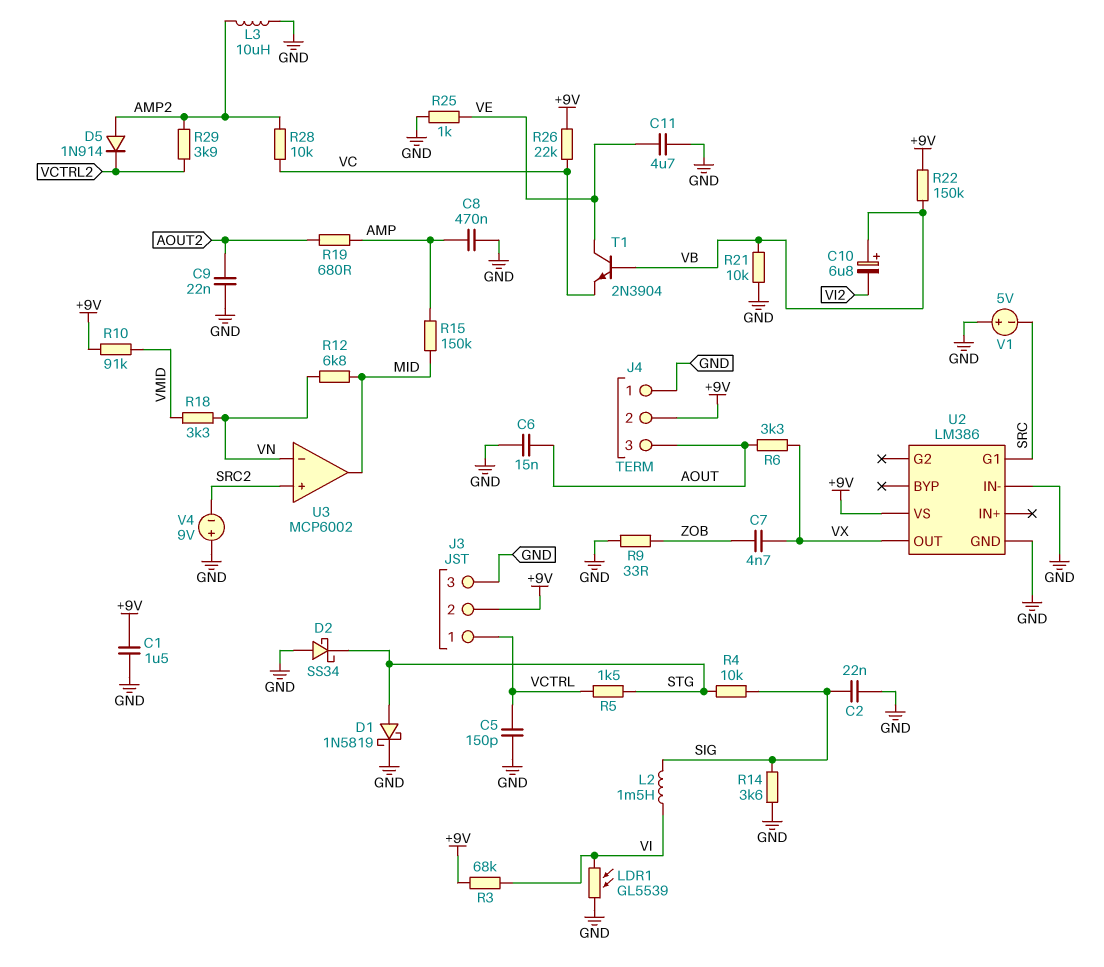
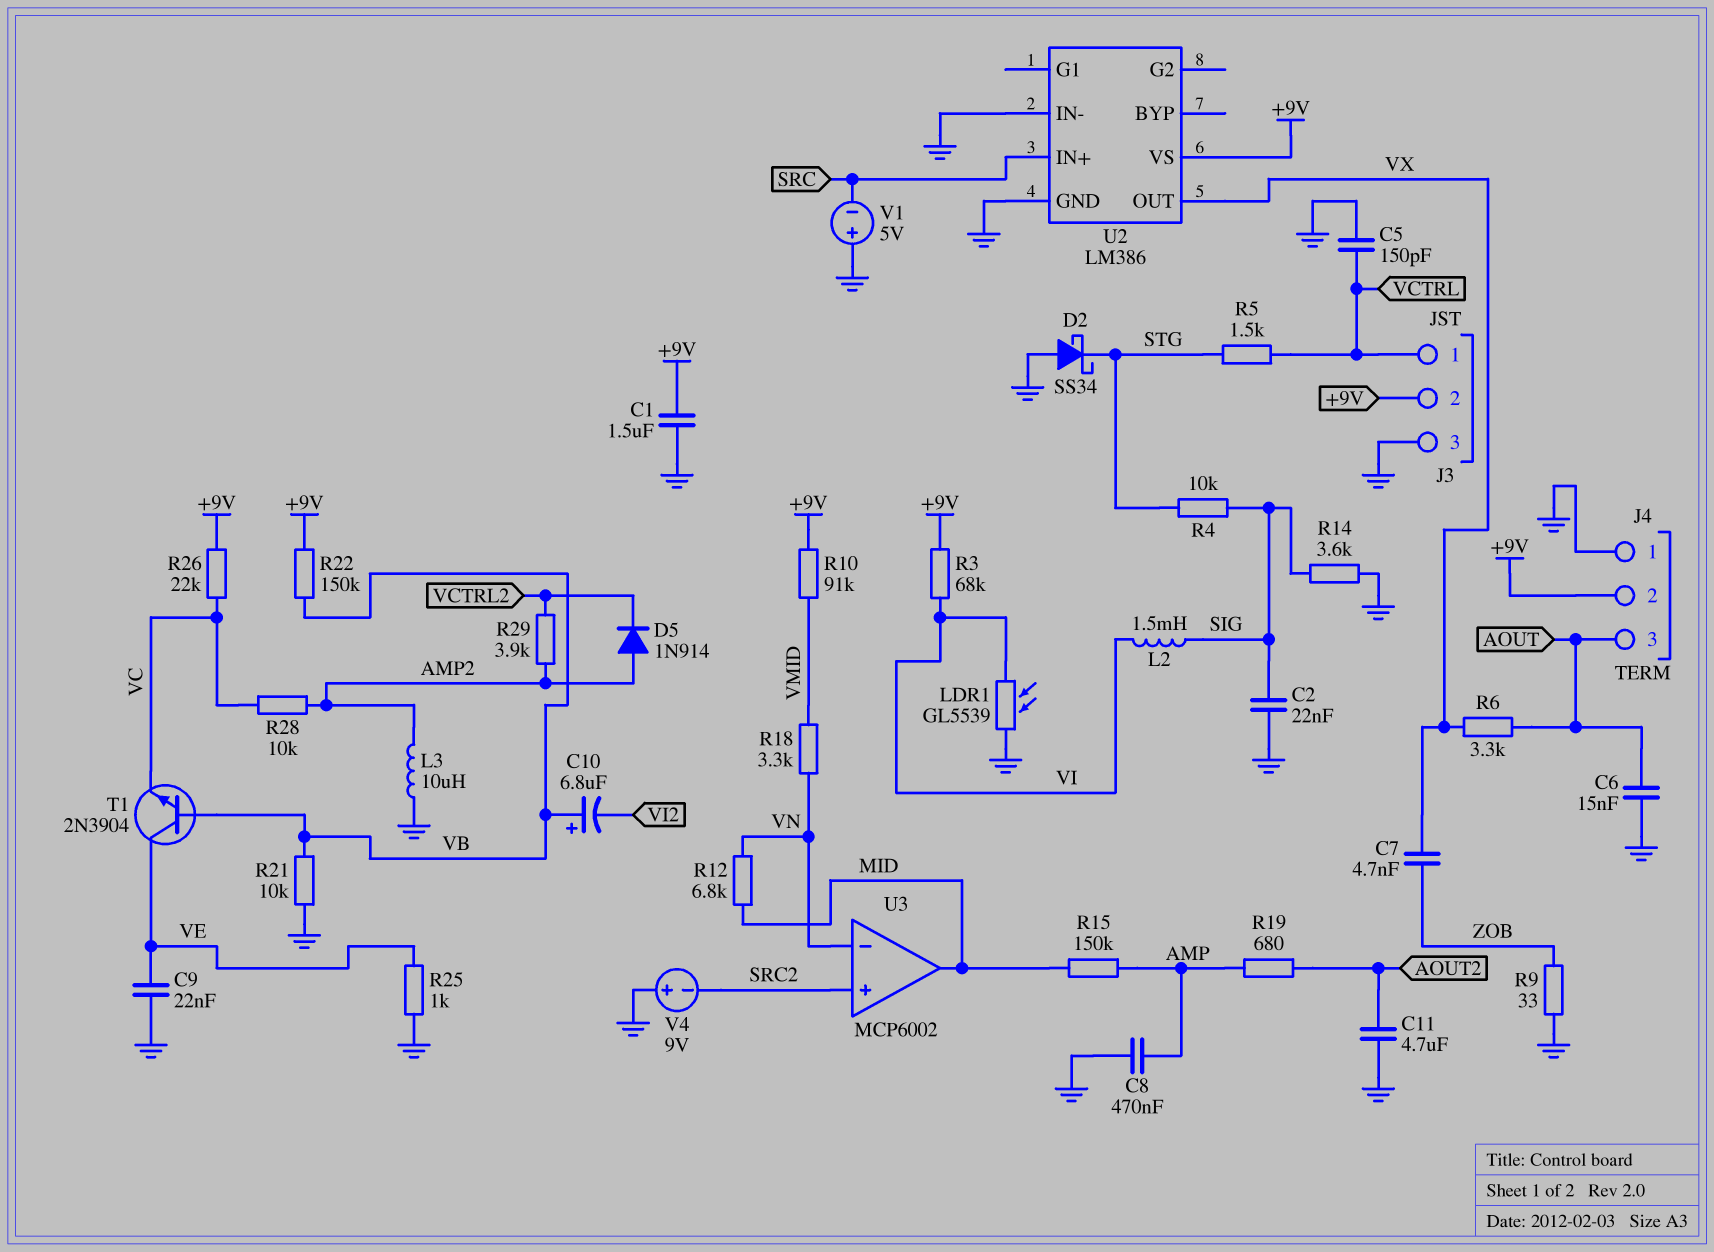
C9: 22nF (AOUT2, GND) -> 22nF (GND, VE)
C11: 4.7uF (GND, VE) -> 4.7uF (AOUT2, GND)
D1: schottky 1N5819 (A STG, K GND) -> none
U2 pin G1: SRC -> none
U2 pin IN+: none -> SRC

